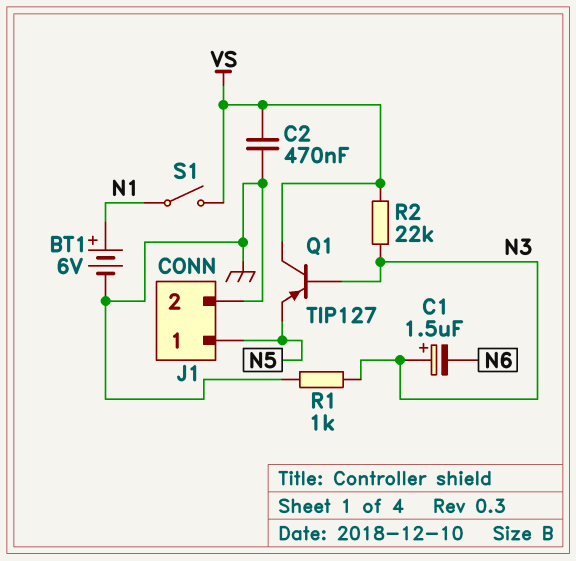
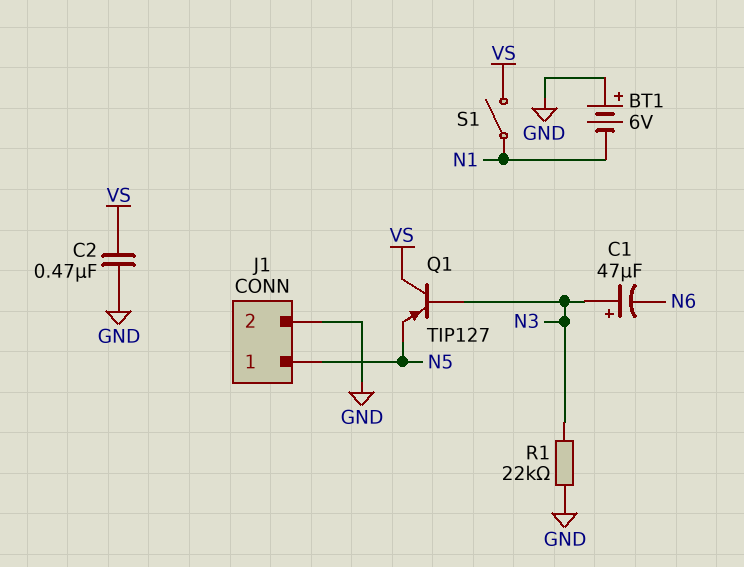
BT1: 6V (plus N1, minus GND) -> 6V (plus GND, minus N1)
C1: 1.5uF (plus N3, minus N6) -> 47uF (plus N3, minus N6)
R1: 1k (GND, N3) -> 22k (GND, N3)
R2: 22k (N3, VS) -> none

